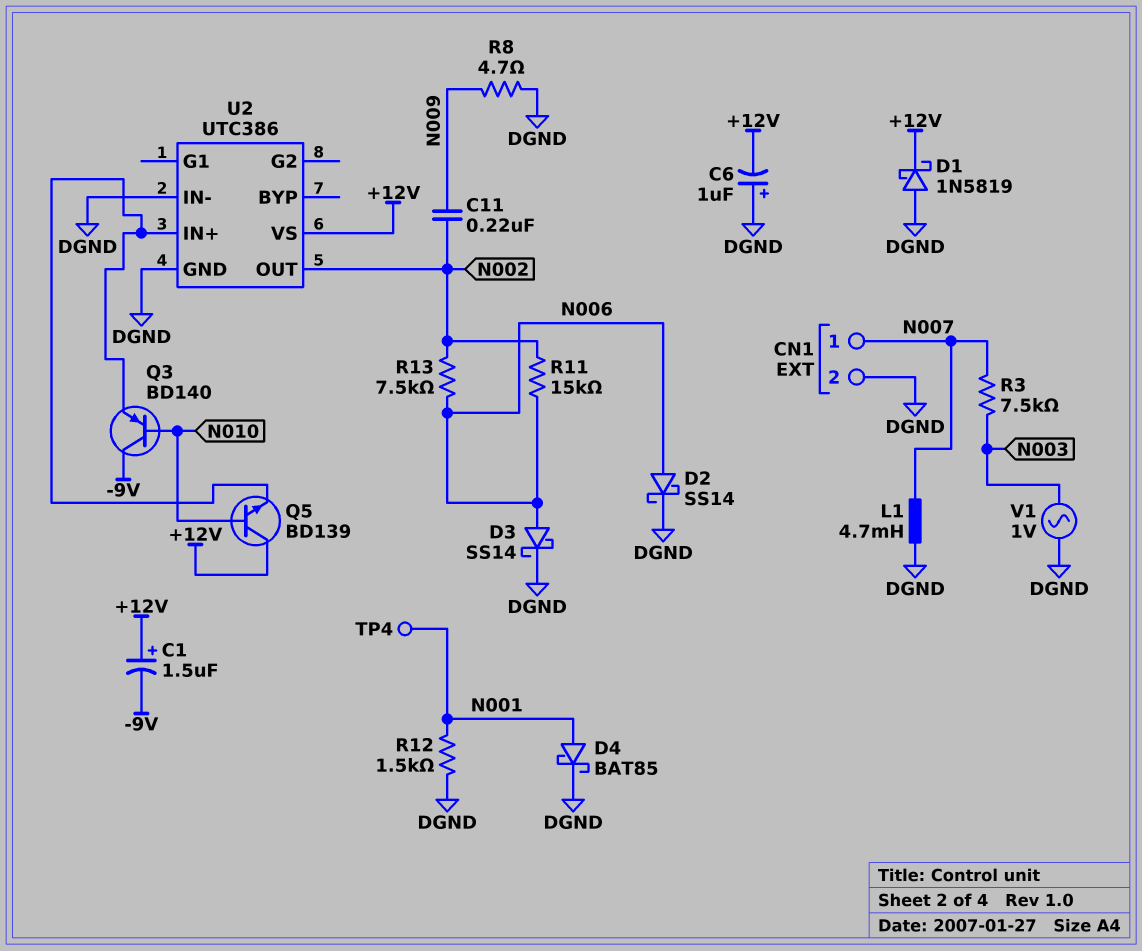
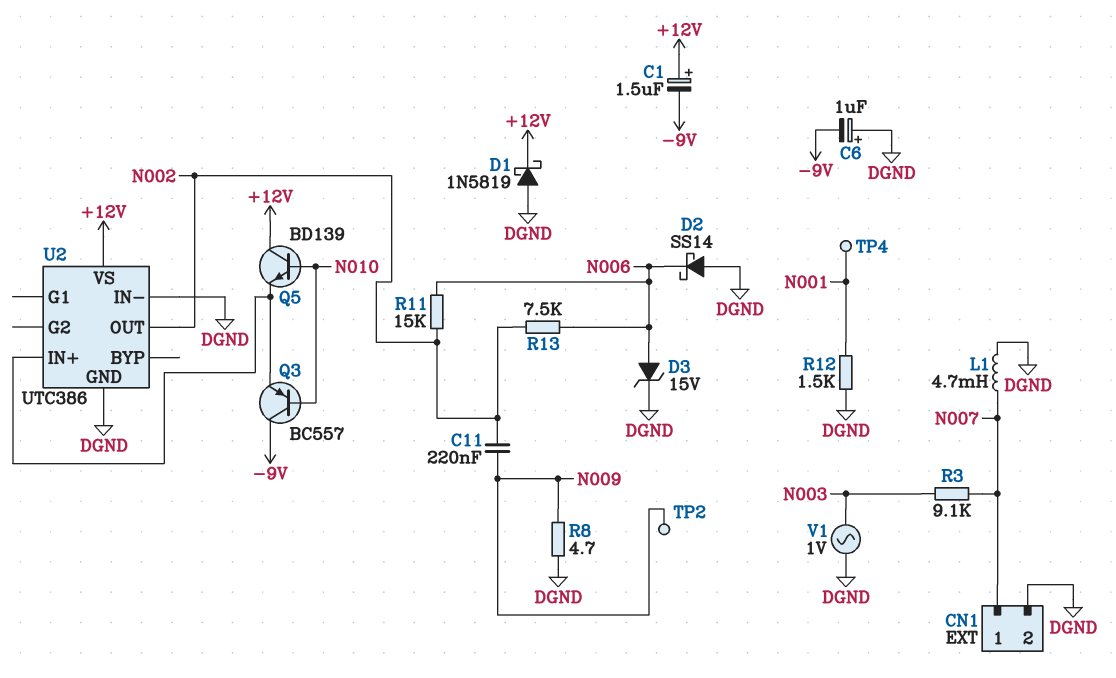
C6: 1uF (plus DGND, minus +12V) -> 1uF (plus DGND, minus -9V)
D2: schottky SS14 (A N006, K DGND) -> schottky SS14 (A DGND, K N006)
D3: schottky SS14 (A N006, K DGND) -> zener 15V (A N006, K DGND)
D4: schottky BAT85 (A N001, K DGND) -> none
Q3: PNP BD140 (B N010, C -9V, E U2/IN+) -> PNP BC557 (B N010, C -9V, E U2/IN+)
R3: 7.5k (N003, N007) -> 9.1k (N003, N007)
TP2: none -> test point (N009)

